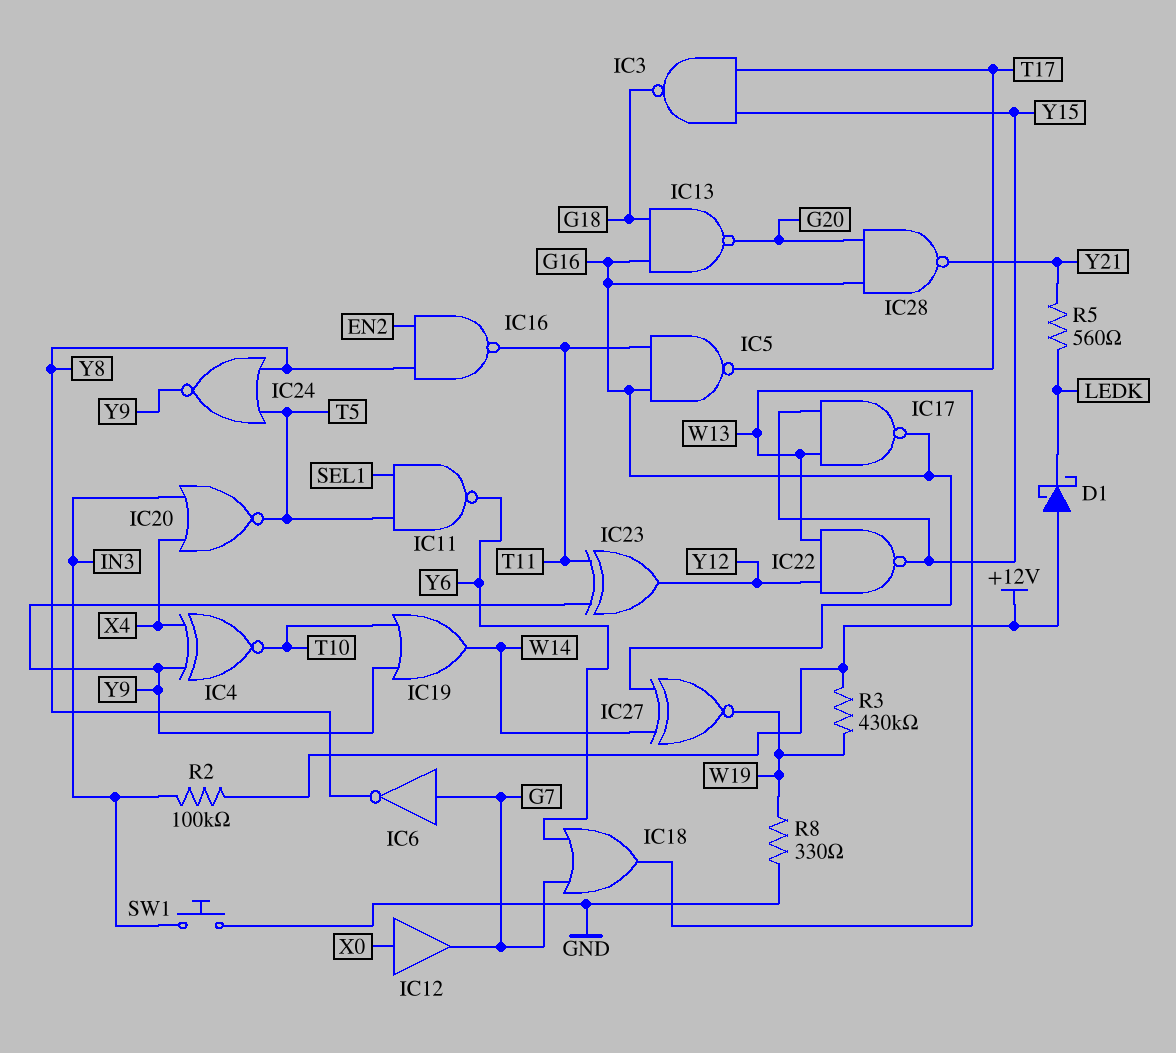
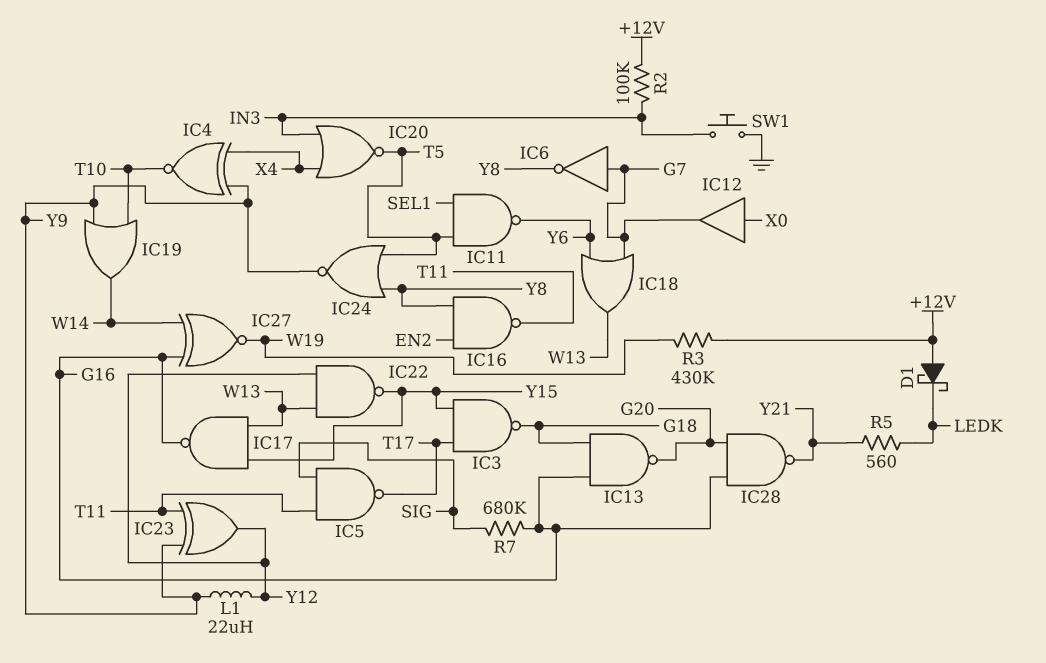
IC5: NAND (in G16, in T11, out T17) -> NAND (in SIG, in T11, out T17)
L1: none -> 22uH (Y9, Y12)
R7: none -> 680k (G16, SIG)
R8: 330 (GND, W19) -> none

